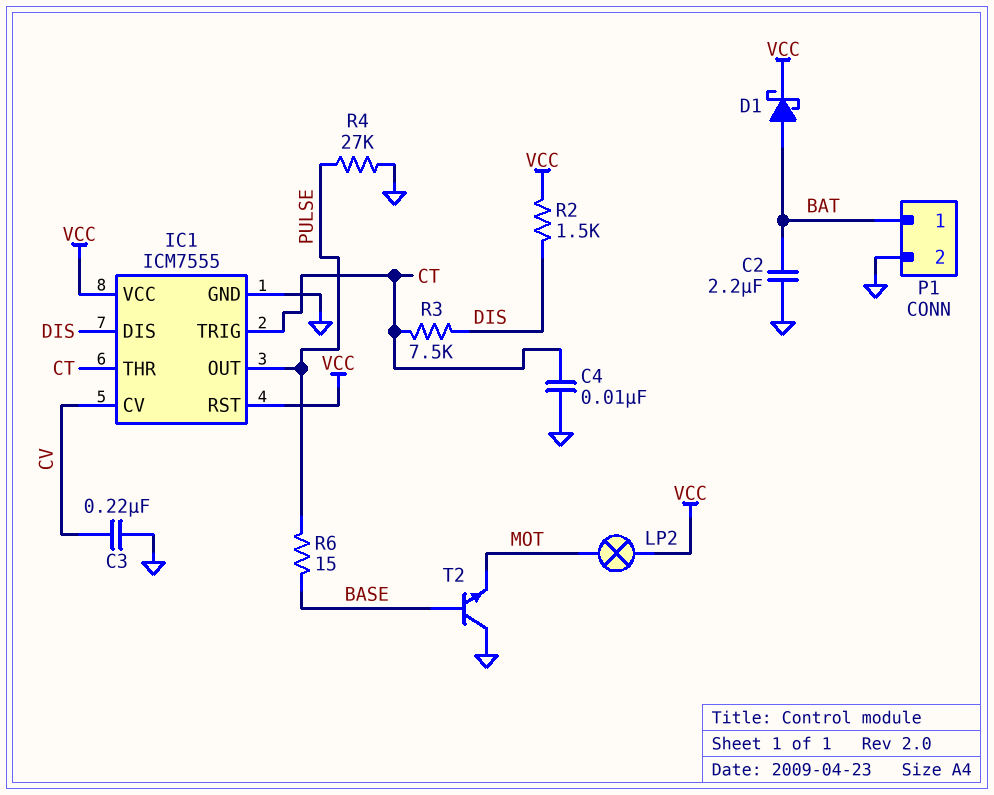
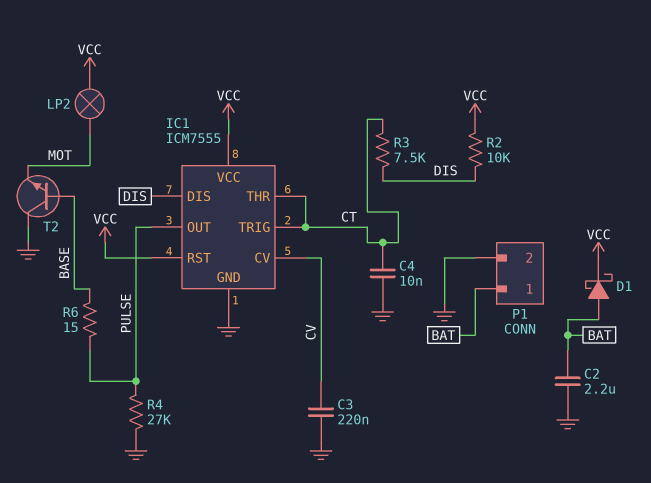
R2: 1.5k (DIS, VCC) -> 10k (DIS, VCC)

